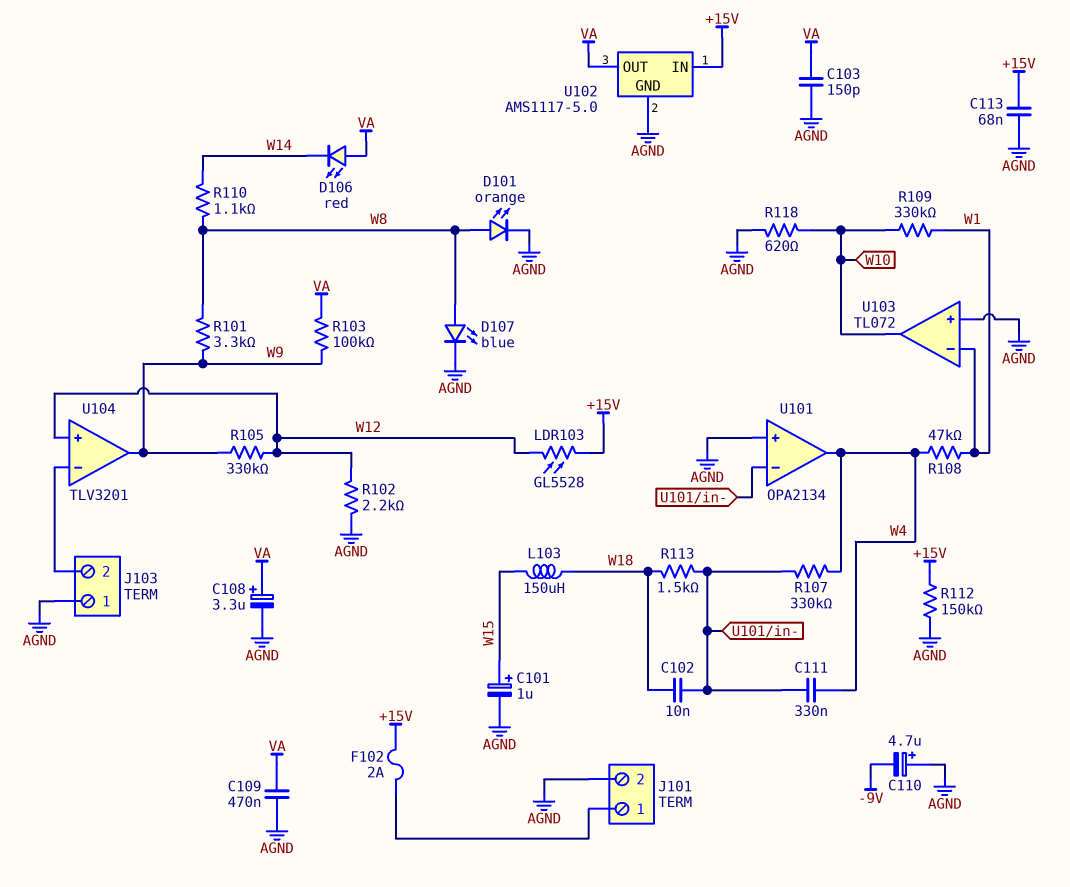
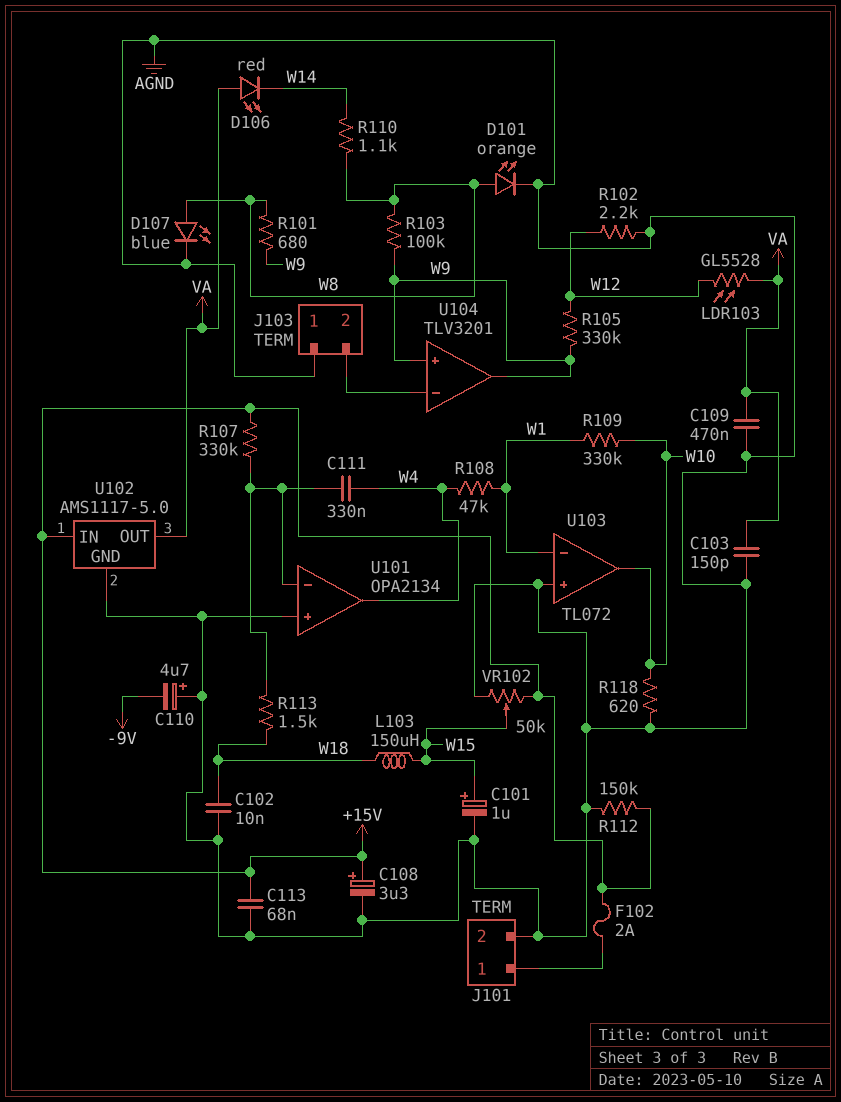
C102: 10nF (U101/in-, W18) -> 10nF (AGND, W18)
C108: 3.3uF (plus VA, minus AGND) -> 3.3uF (plus +15V, minus AGND)
LDR103: GL5528 (+15V, W12) -> GL5528 (VA, W12)
R101: 3.3k (W8, W9) -> 680 (W8, W9)
R103: 100k (VA, W9) -> 100k (W8, W9)
R107: 330k (U101/in-, W4) -> 330k (+15V, U101/in-)
U104 pin in+: W12 -> W9
VR102: none -> 50k (+15V, AGND, wiper W15)

